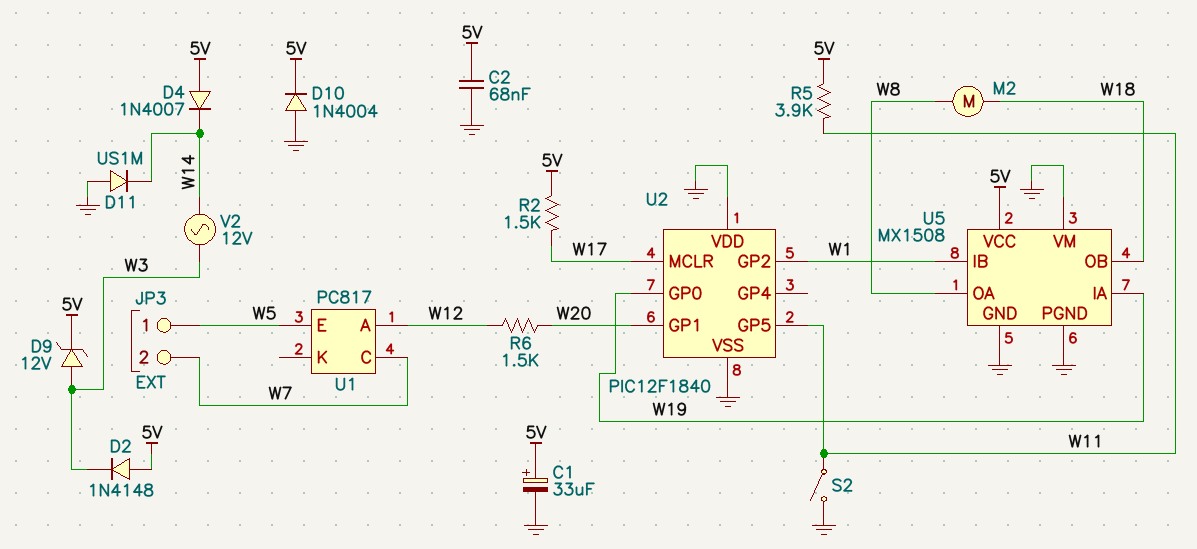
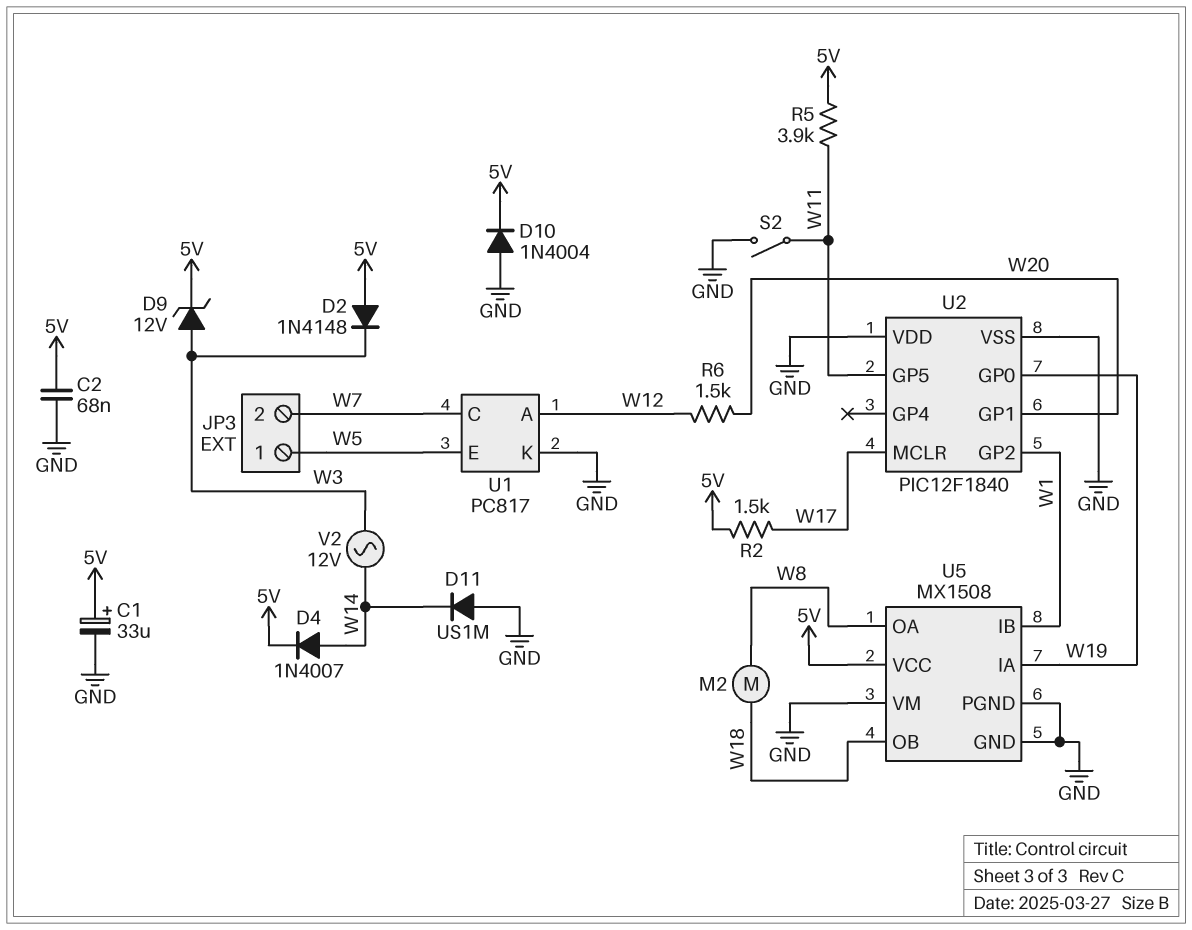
D4: diode 1N4007 (A 5V, K W14) -> diode 1N4007 (A W14, K 5V)
U1 pin K: none -> GND

